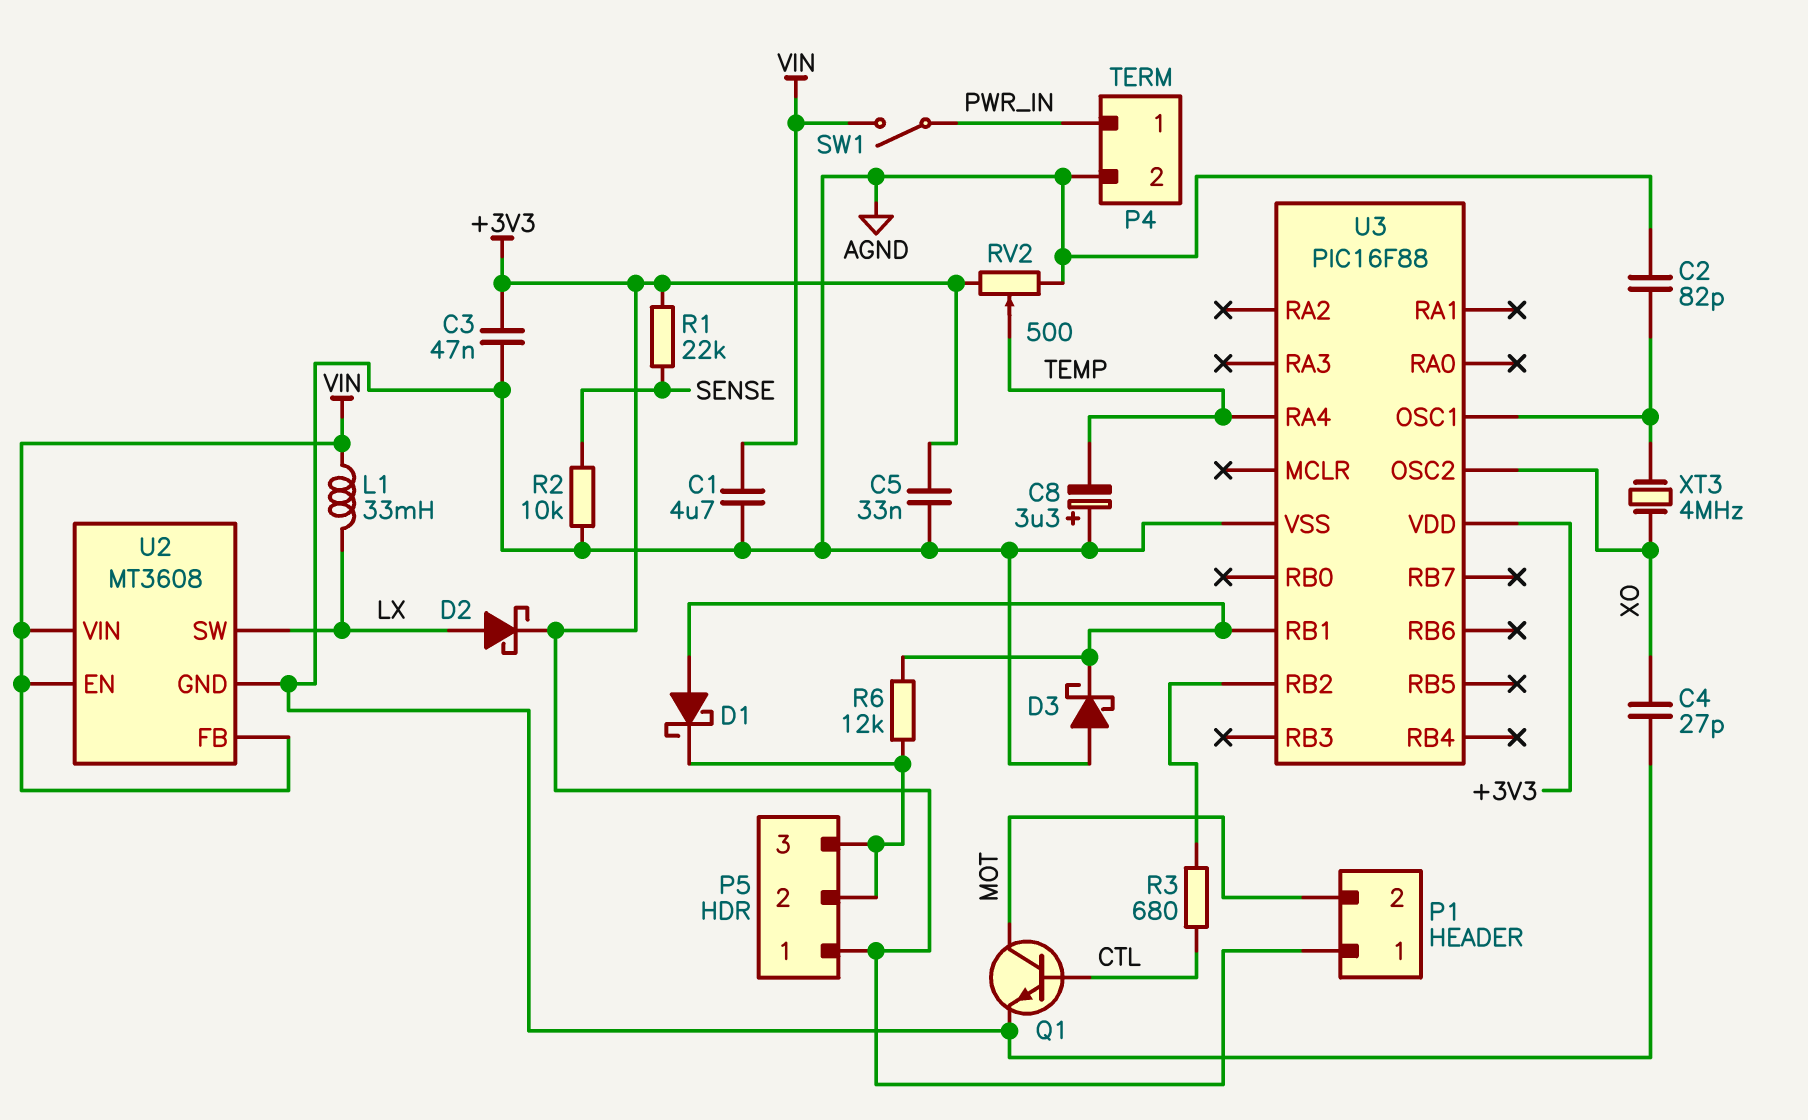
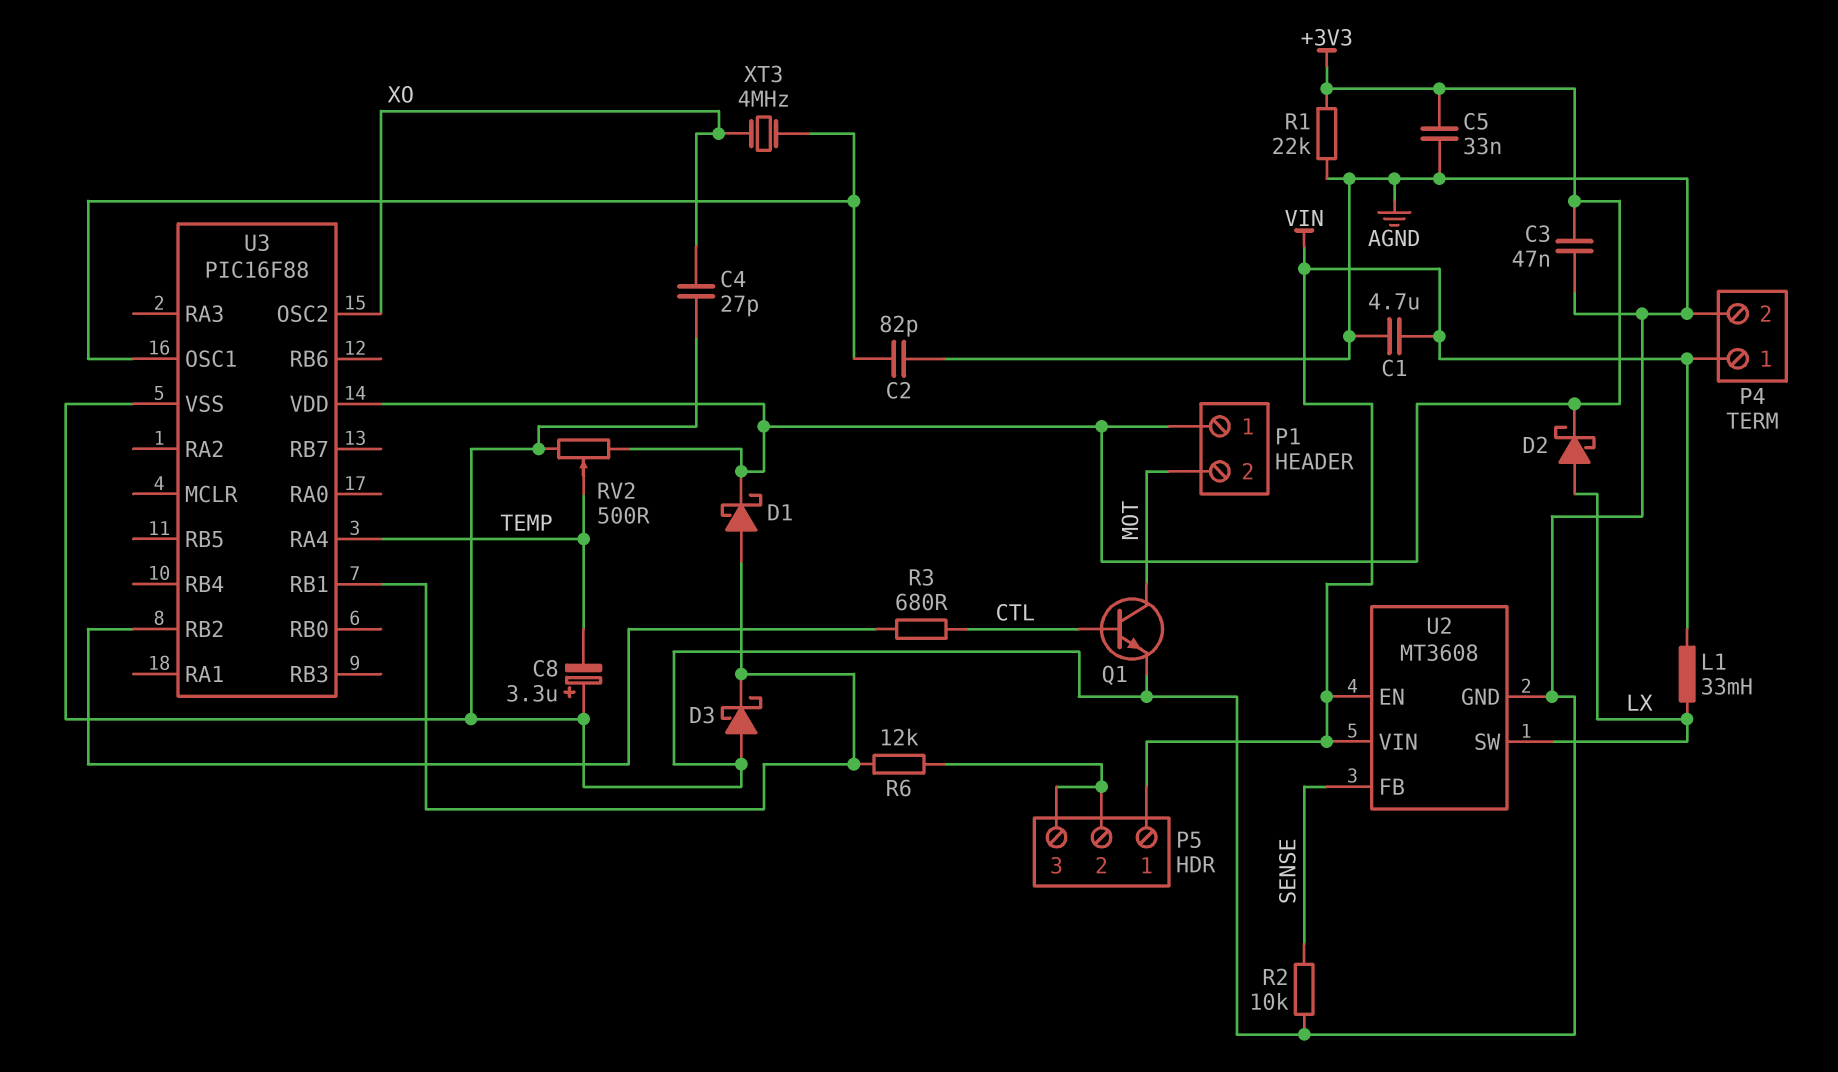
D1: schottky (A U3/RB1, K P5/2) -> schottky (A U3/RB1, K +3V3)
P4 pin 1: PWR_IN -> VIN
P5 pin 1: +3V3 -> VIN
R1: 22k (+3V3, SENSE) -> 22k (+3V3, AGND)
SW1: switch (PWR_IN, VIN) -> none
U2 pin FB: VIN -> SENSE

